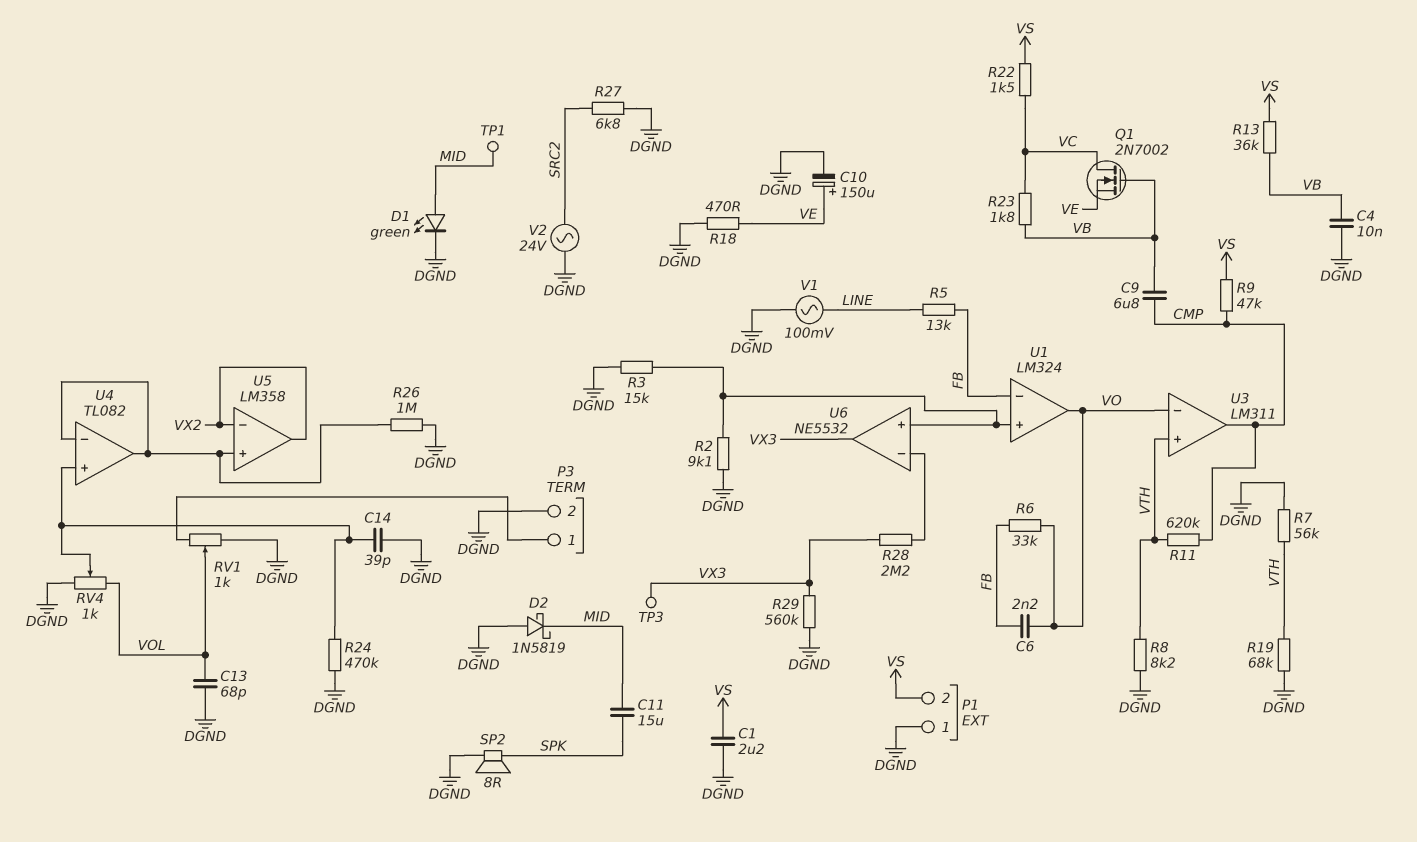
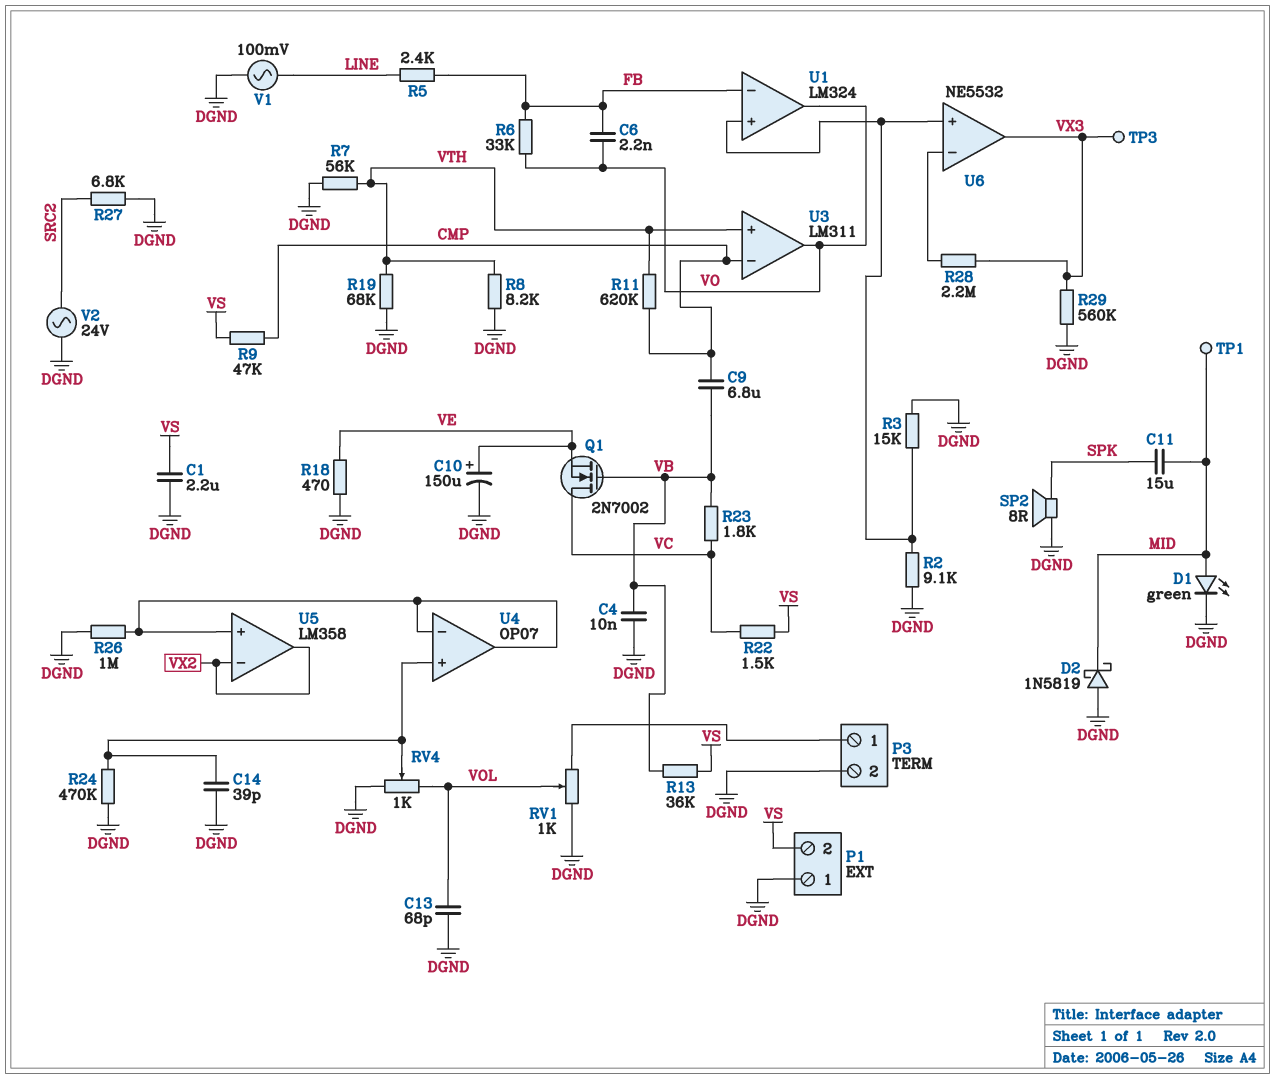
R5: 13k (FB, LINE) -> 2.4k (FB, LINE)
U3 pin in-: VO -> CMP
U3 pin out: CMP -> VO
U4: TL082 -> OP07

